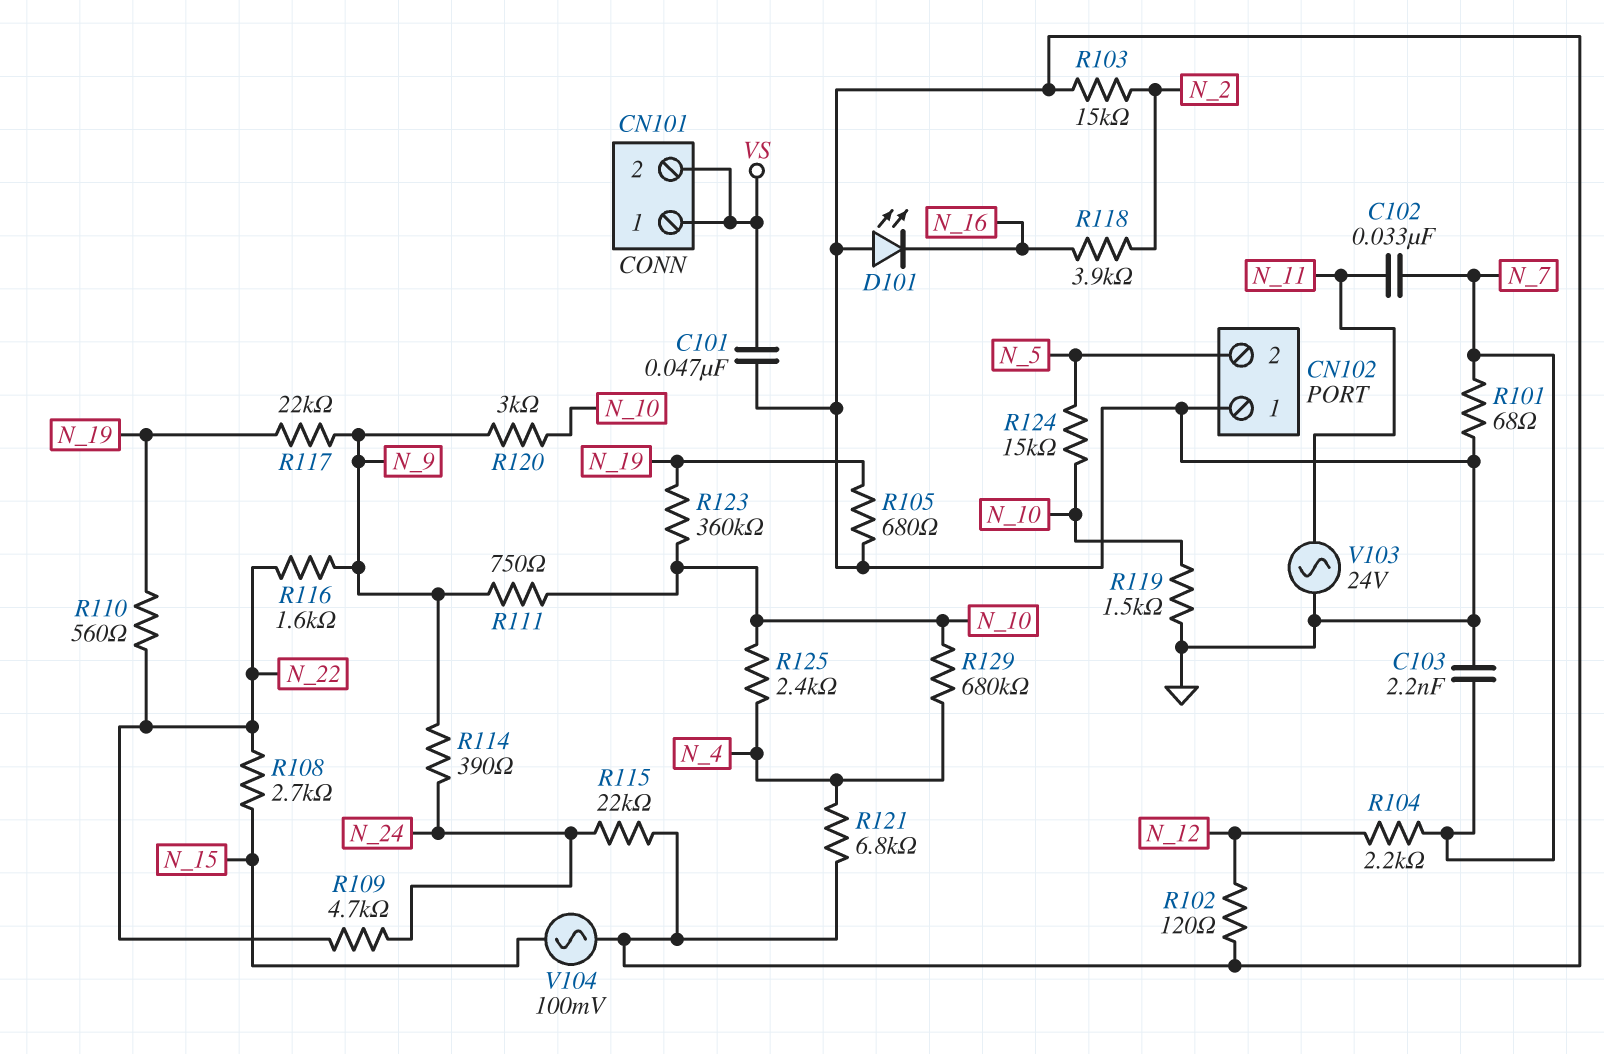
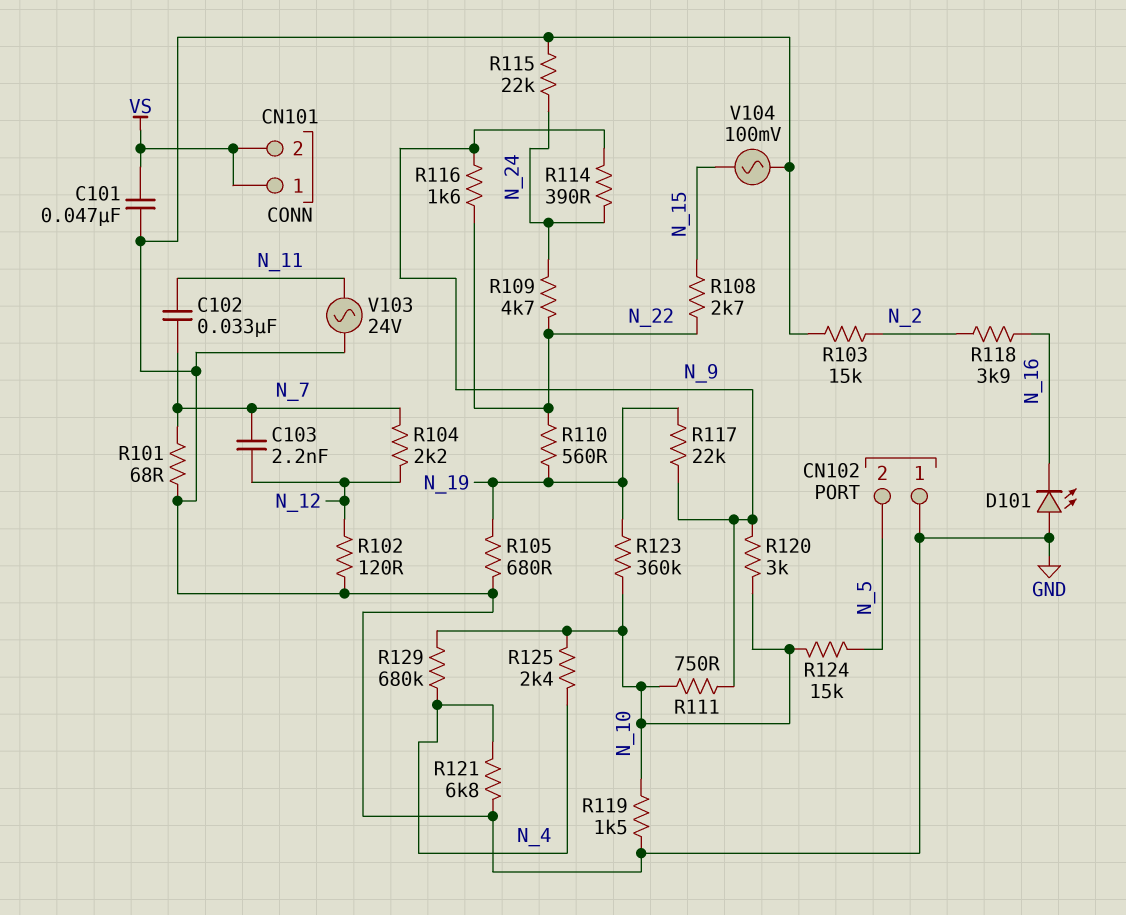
C103: 2.2nF (GND, N_7) -> 2.2nF (N_7, N_12)

